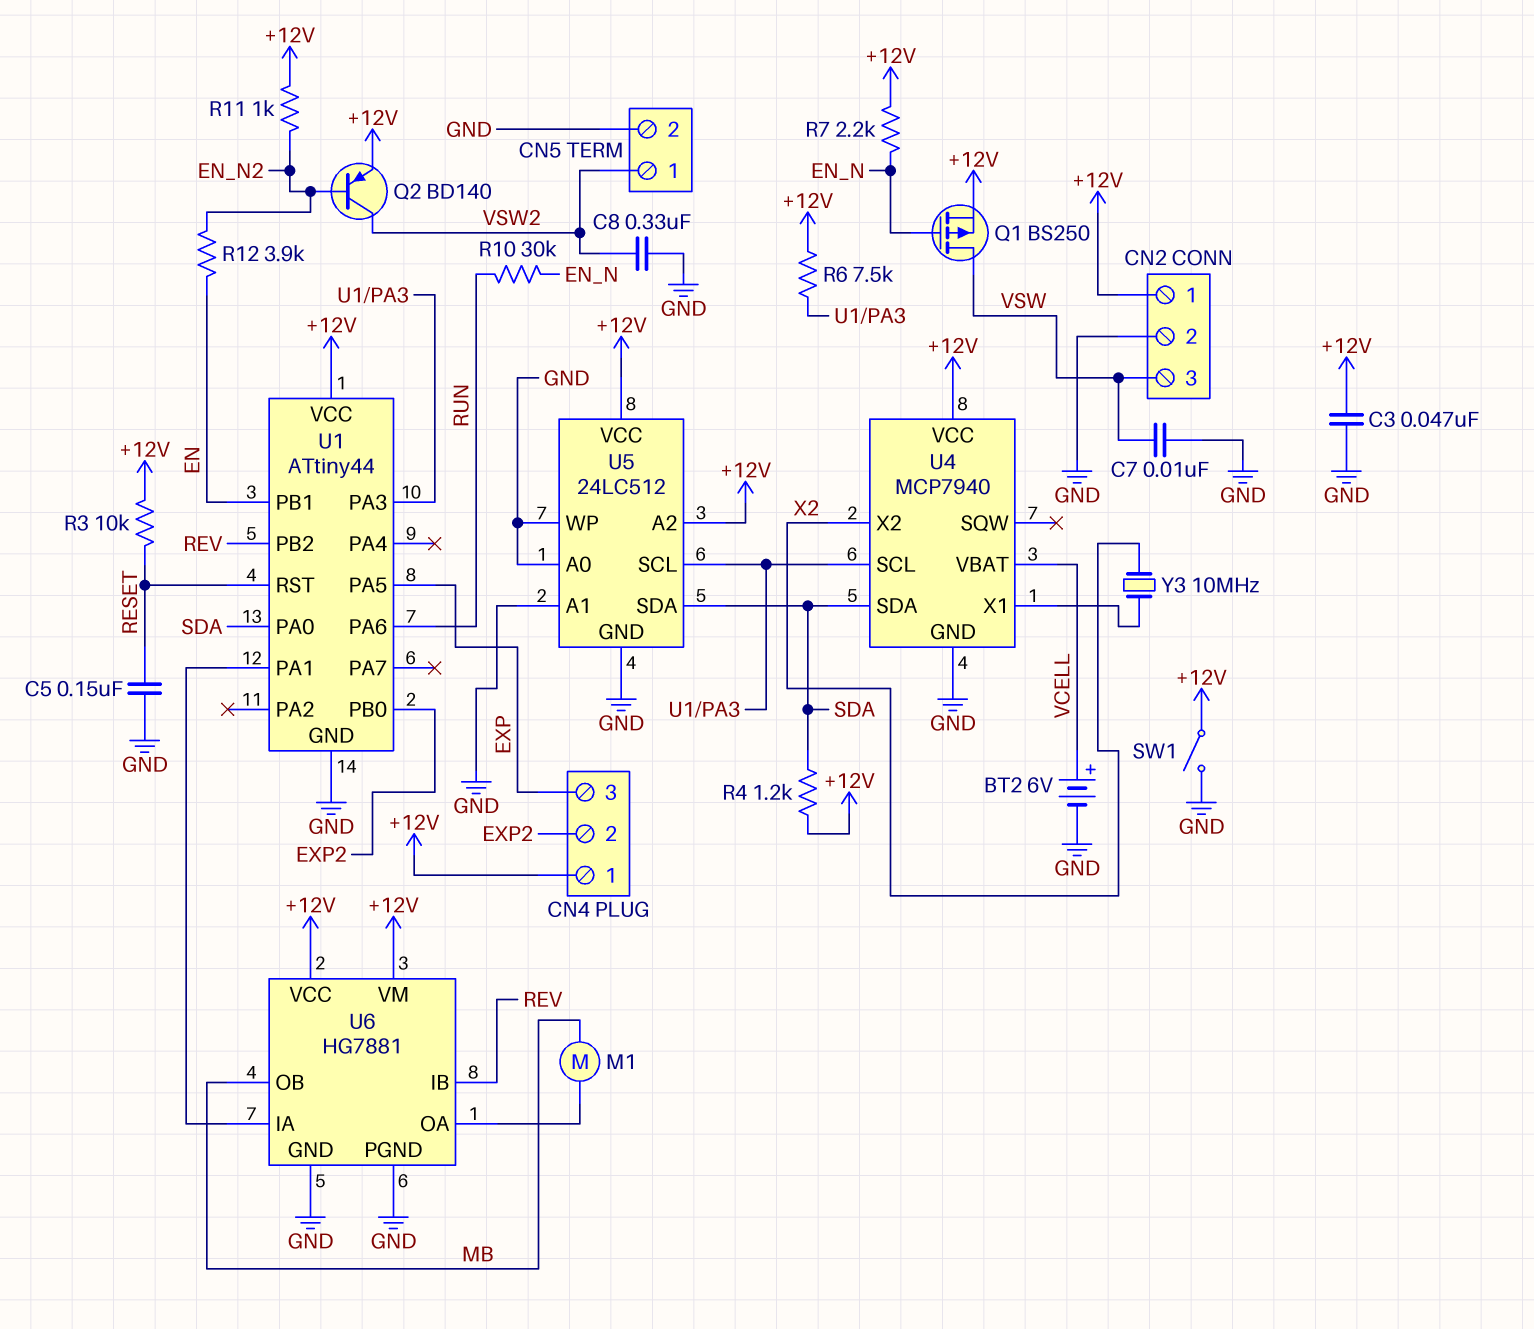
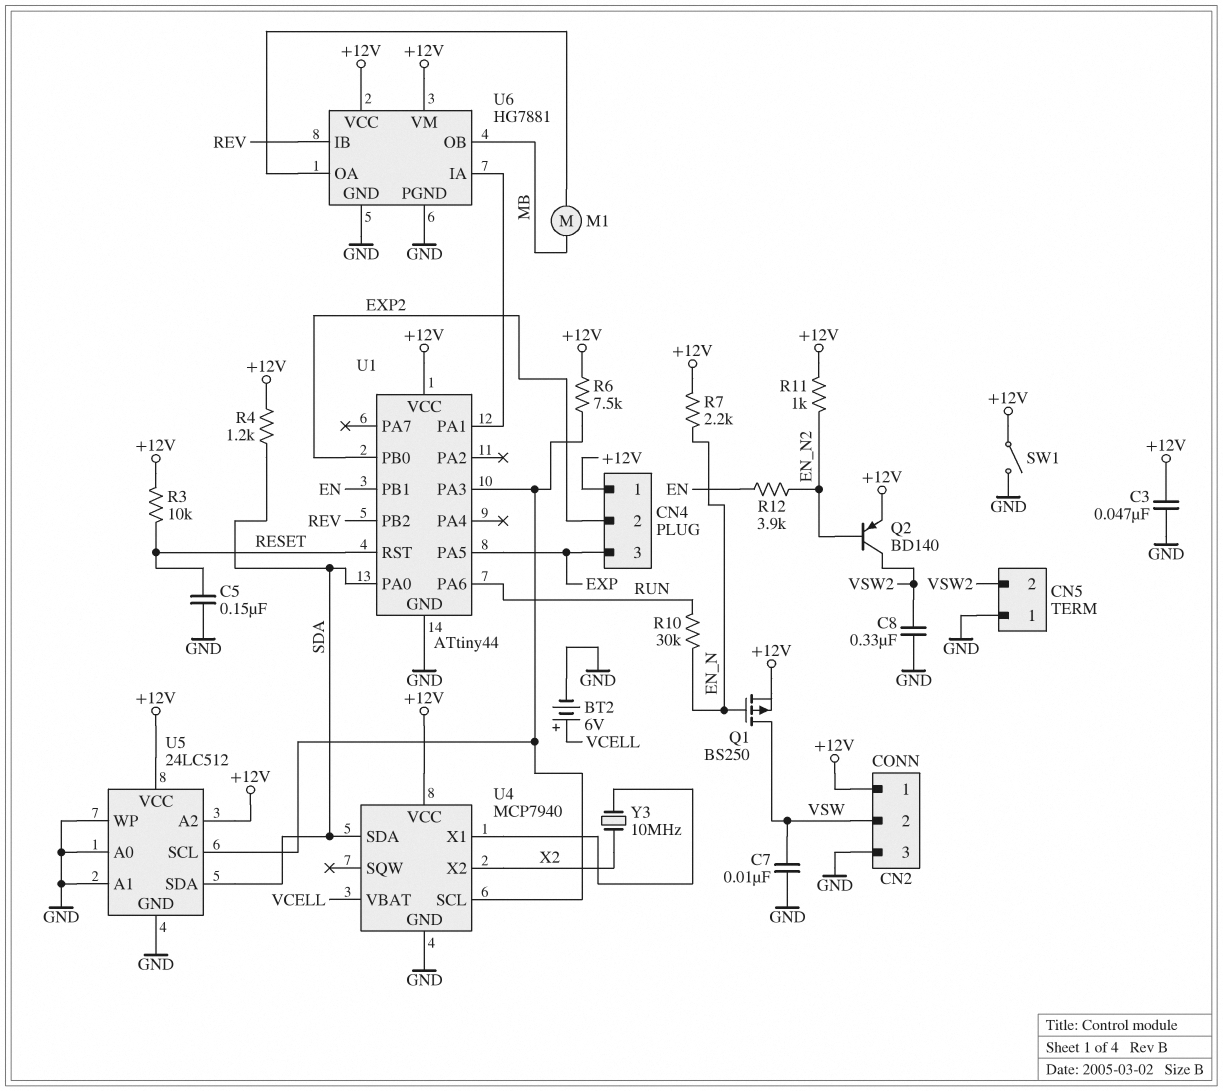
CN2 pin 2: GND -> VSW
CN2 pin 3: VSW -> GND
CN5 pin 1: VSW2 -> GND
CN5 pin 2: GND -> VSW2

